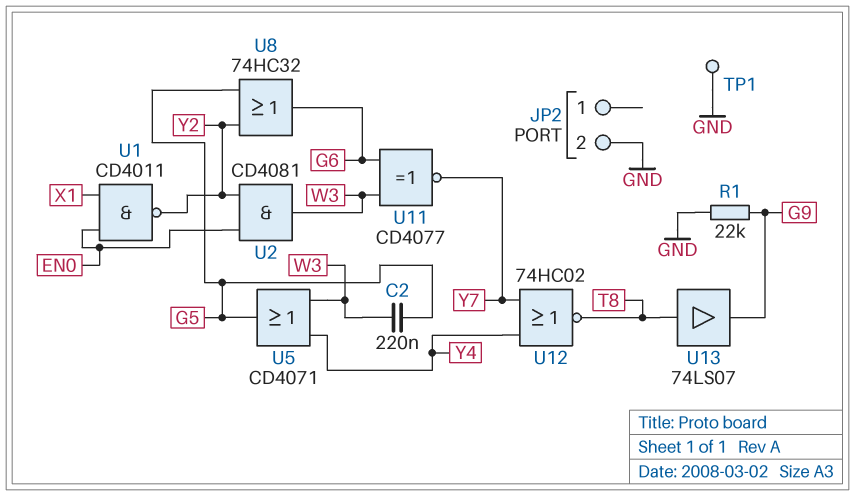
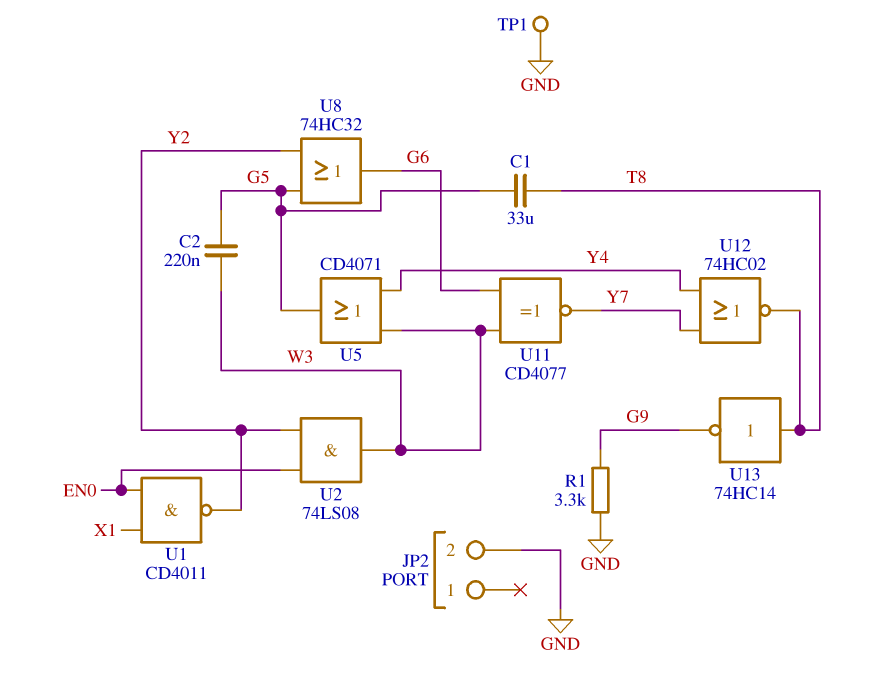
C1: none -> 33uF (G5, T8)
R1: 22k (G9, GND) -> 3.3k (G9, GND)
U2: AND CD4081 (in EN0, in Y2, out W3) -> AND 74LS08 (in EN0, in Y2, out W3)
U13: buffer 74LS07 (in T8, out G9) -> NOT 74HC14 (in T8, out G9)

